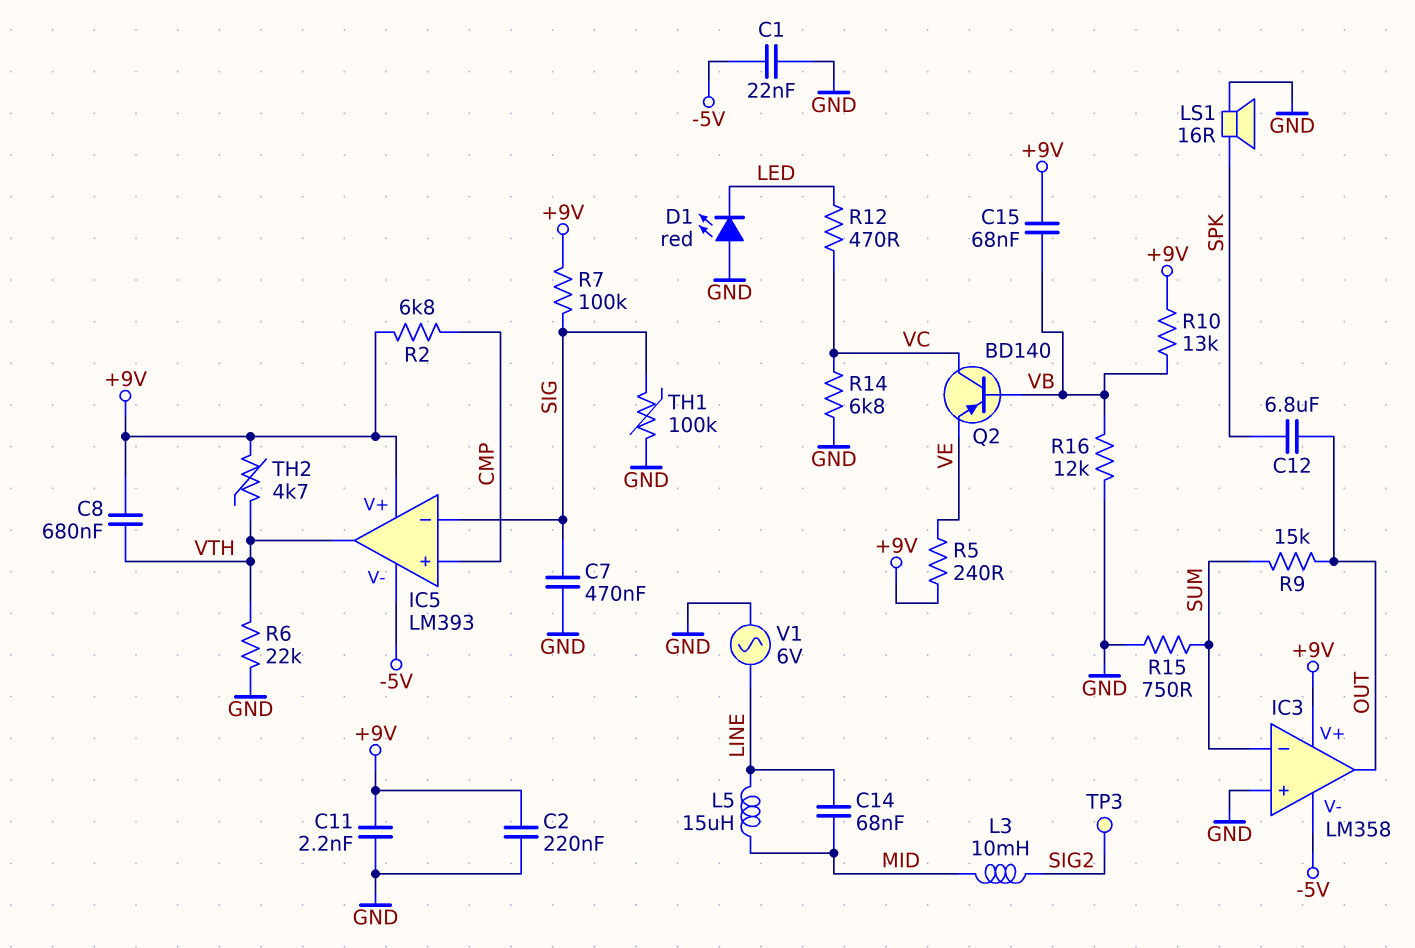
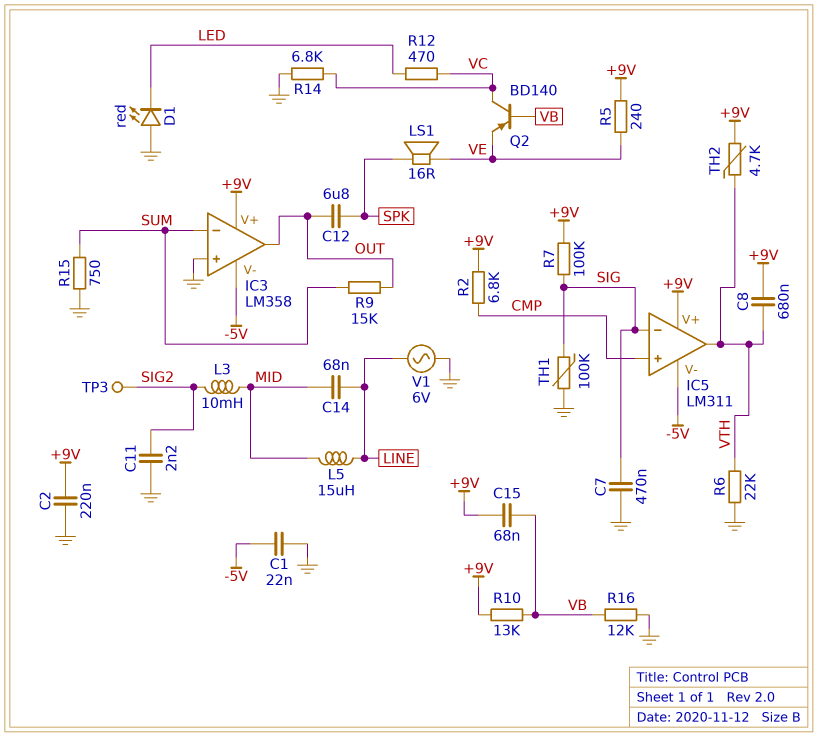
C11: 2.2nF (+9V, GND) -> 2.2nF (GND, SIG2)
IC5: LM393 -> LM311
LS1: speaker 16R (GND, SPK) -> speaker 16R (SPK, VE)

